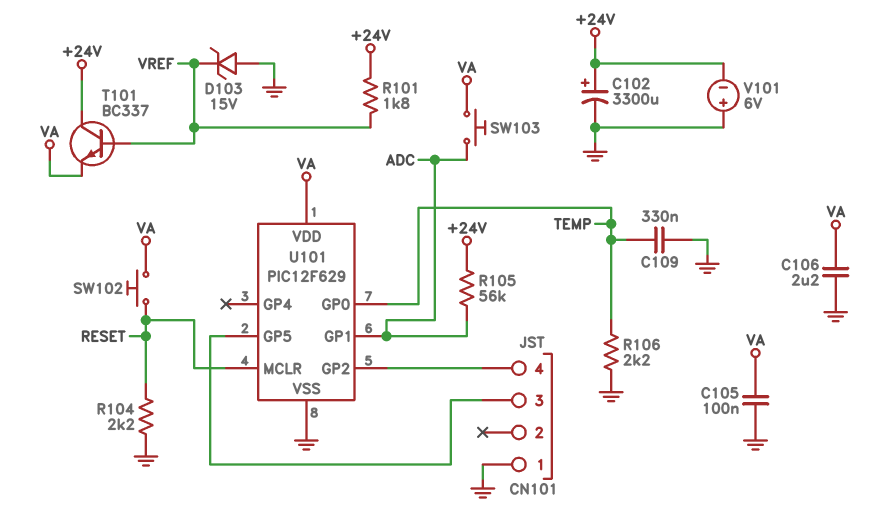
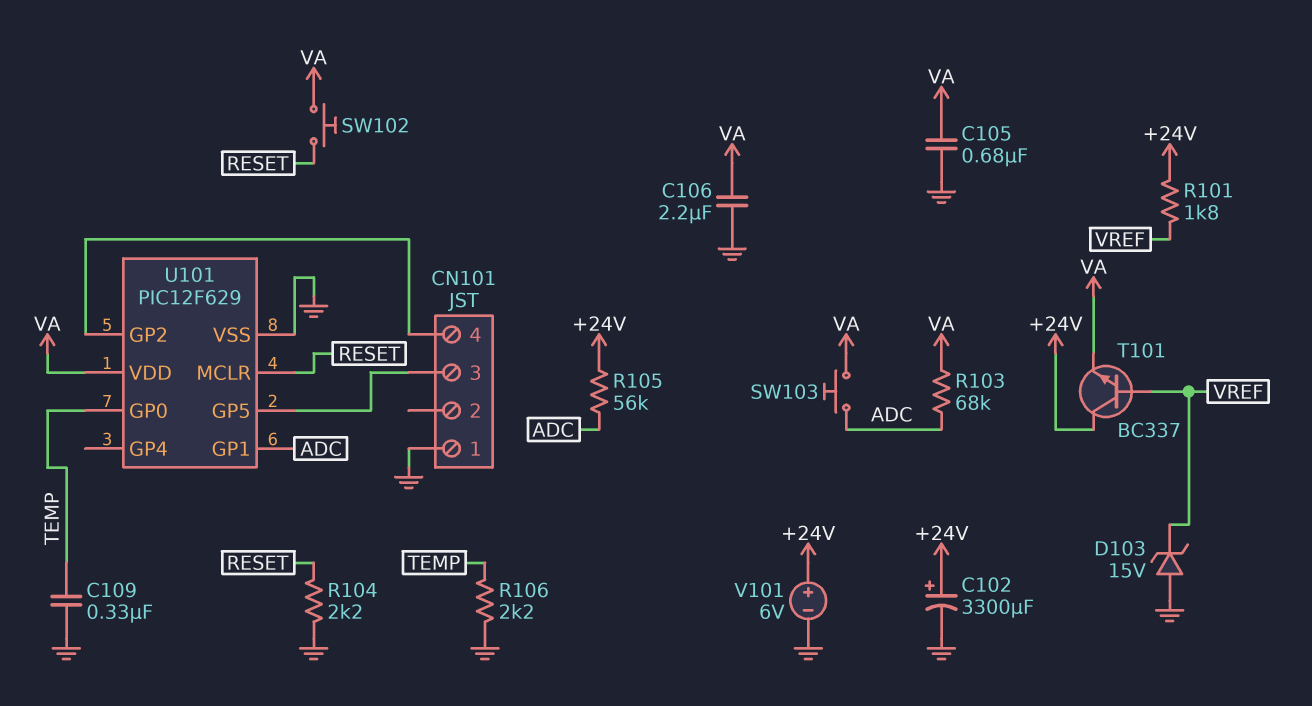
C105: 100nF (GND, VA) -> 680nF (GND, VA)
R103: none -> 68k (ADC, VA)
V101: 6V (plus GND, minus +24V) -> 6V (plus +24V, minus GND)

